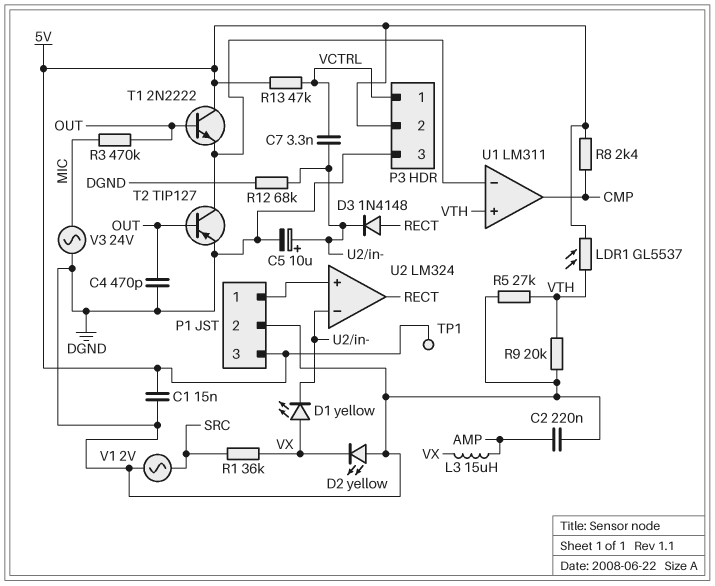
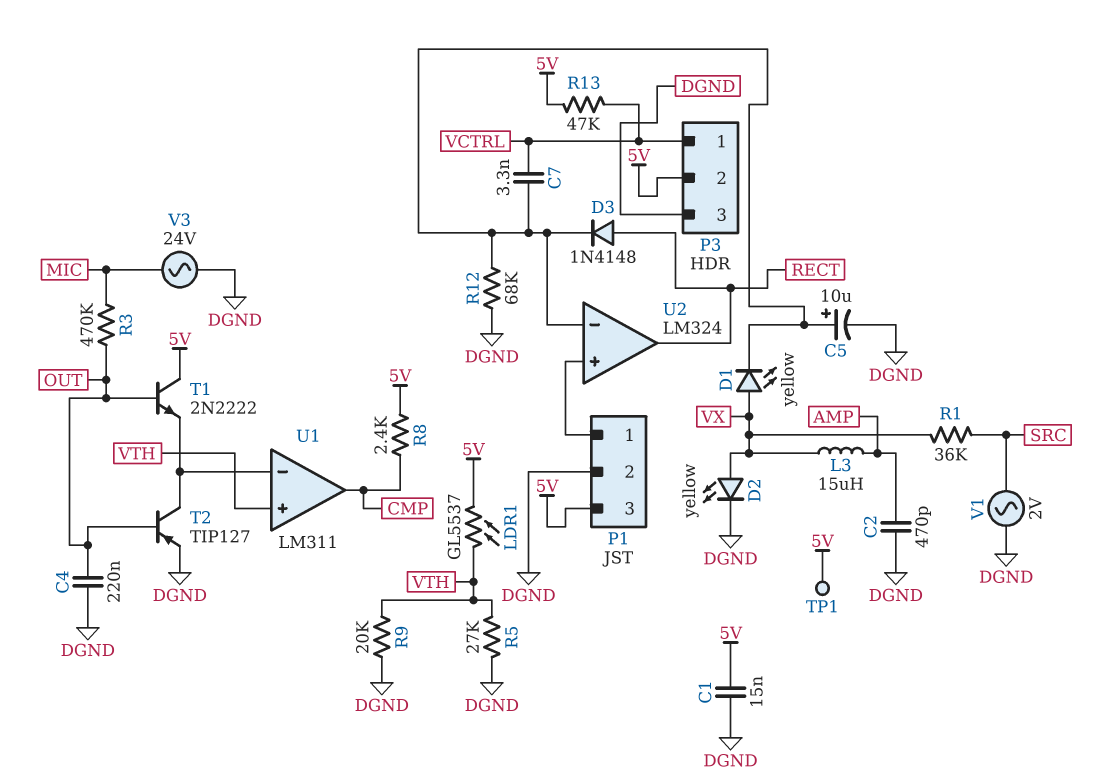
C2: 220nF (AMP, DGND) -> 470pF (AMP, DGND)
C4: 470pF (DGND, OUT) -> 220nF (DGND, OUT)
D2: LED yellow (A DGND, K VX) -> LED yellow (A VX, K DGND)

